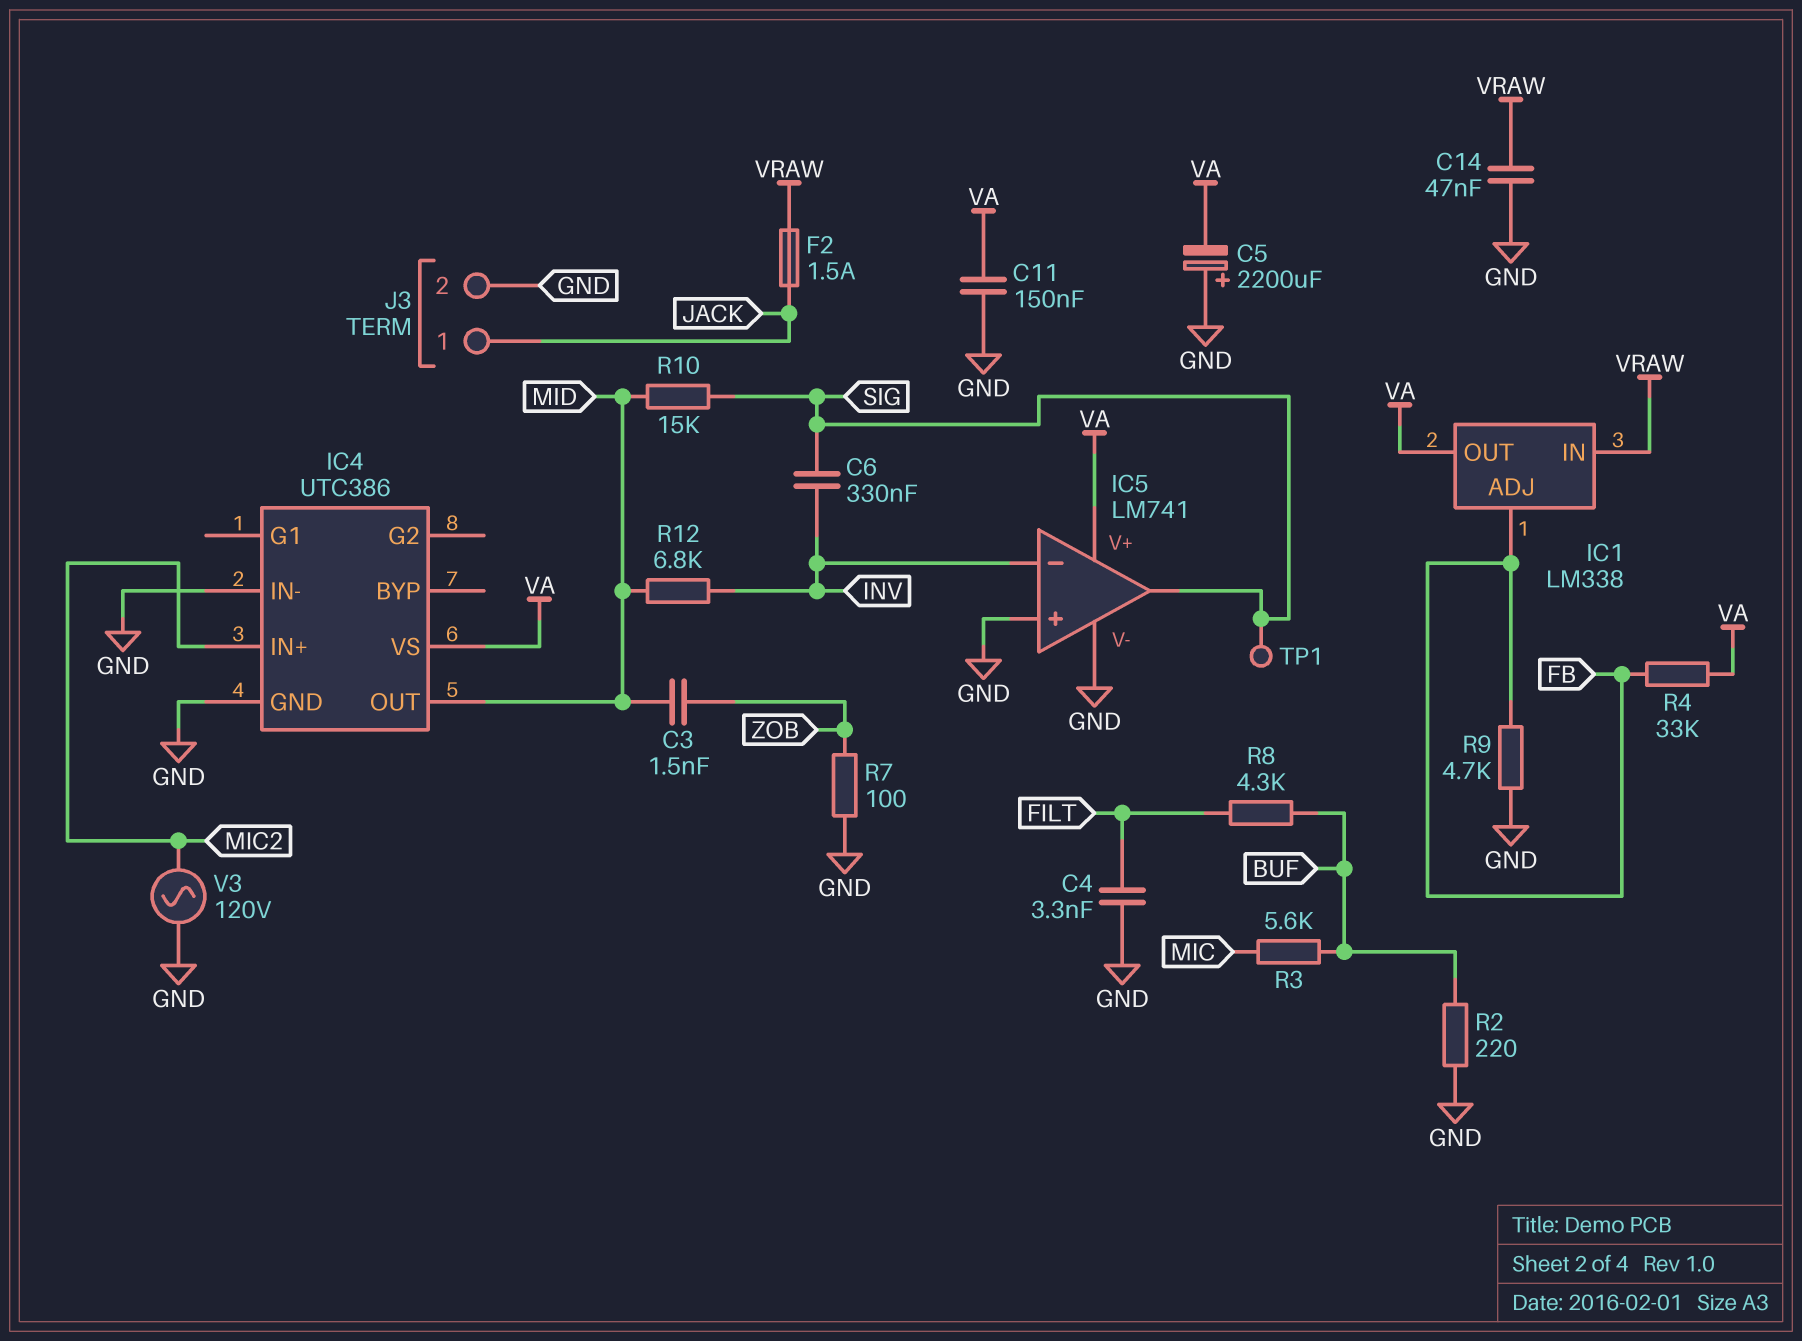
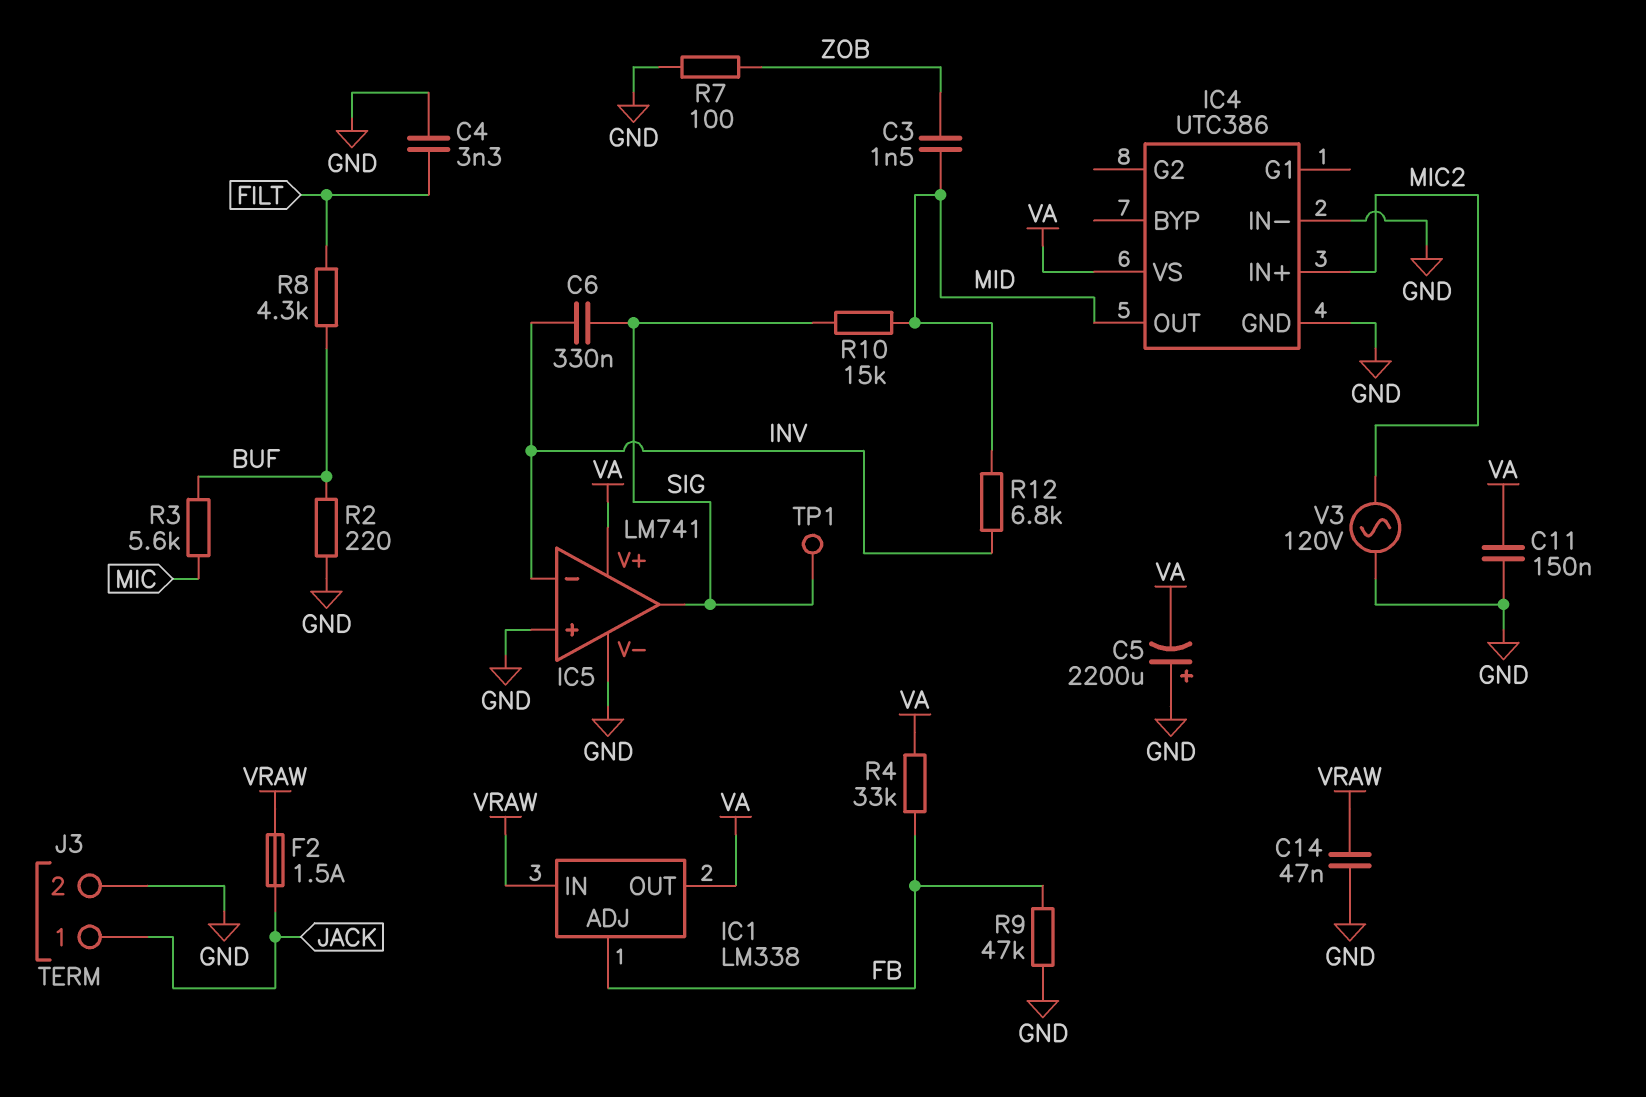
R9: 4.7k (FB, GND) -> 47k (FB, GND)

